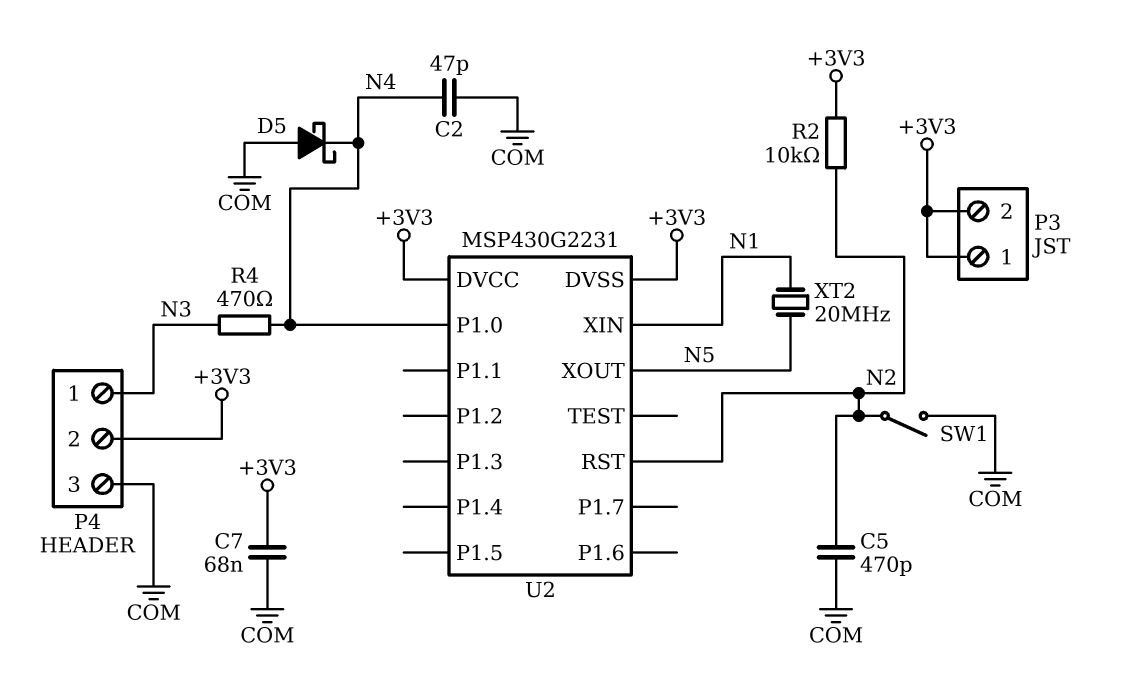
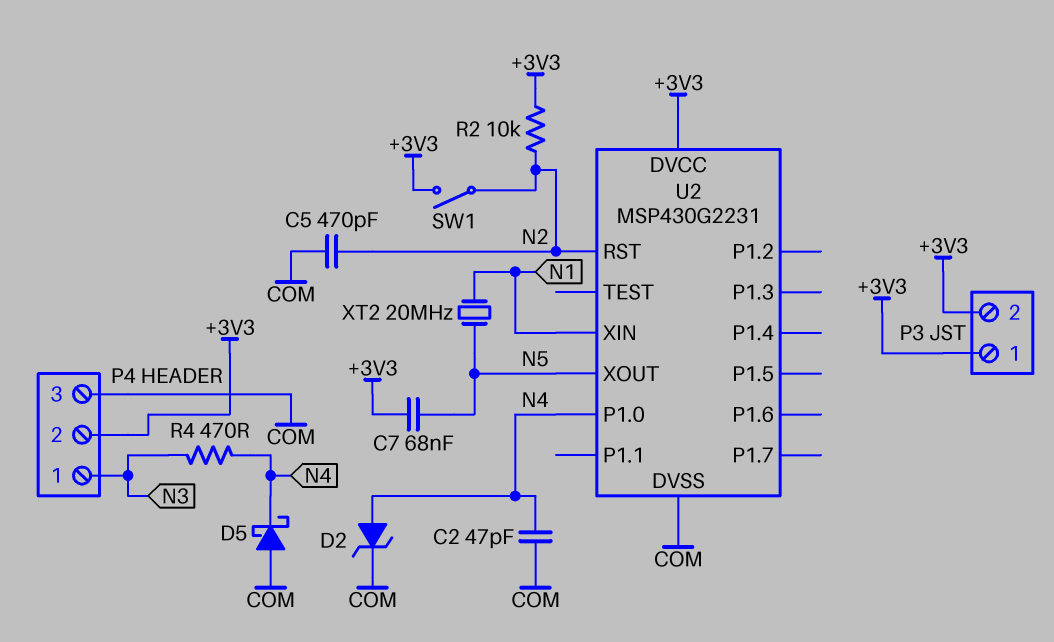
C7: 68nF (+3V3, COM) -> 68nF (+3V3, N5)
D2: none -> zener (A N4, K COM)
SW1: switch (COM, N2) -> switch (+3V3, N2)
U2 pin DVSS: +3V3 -> COM

